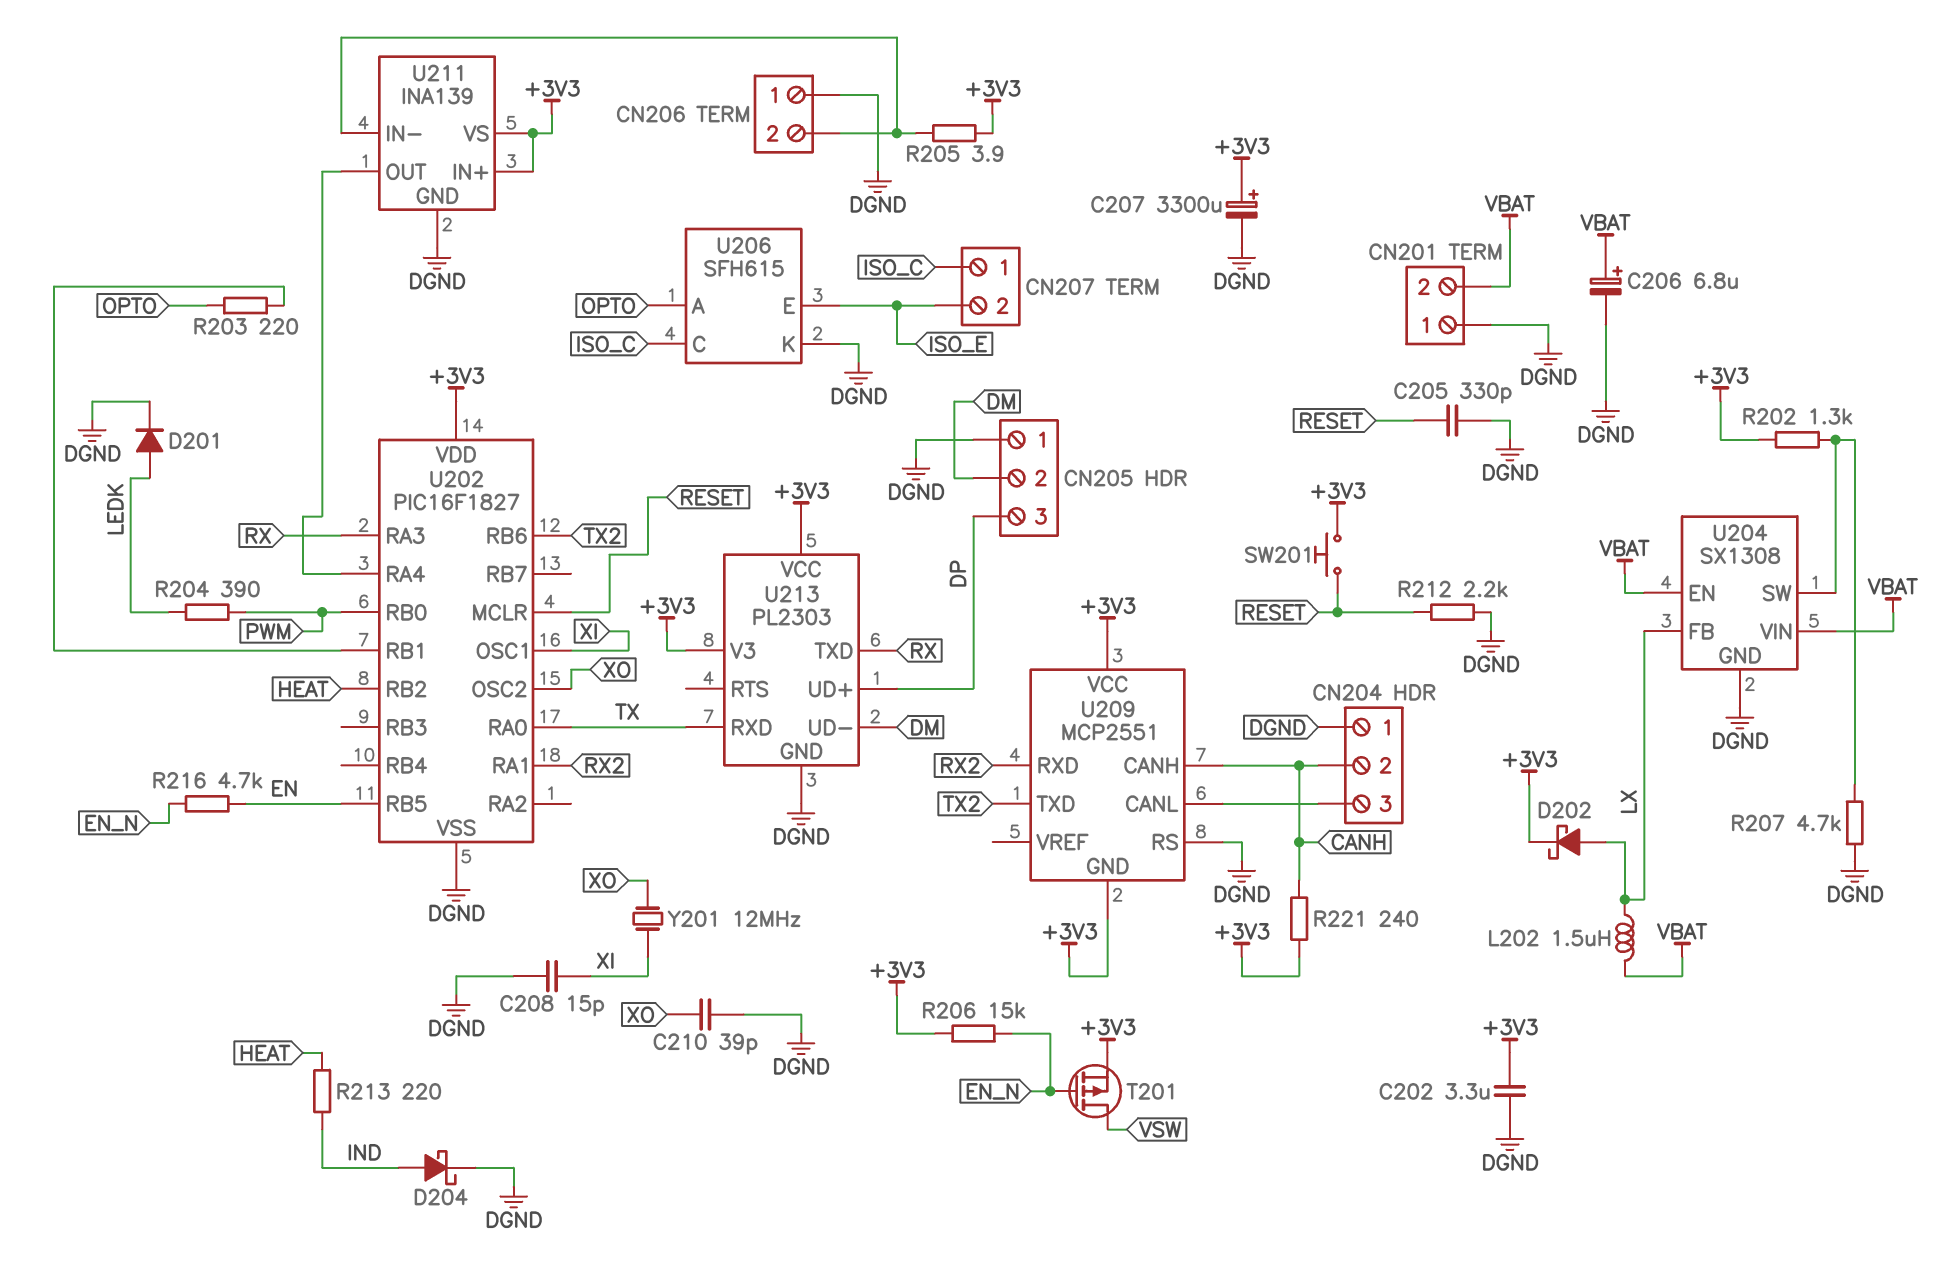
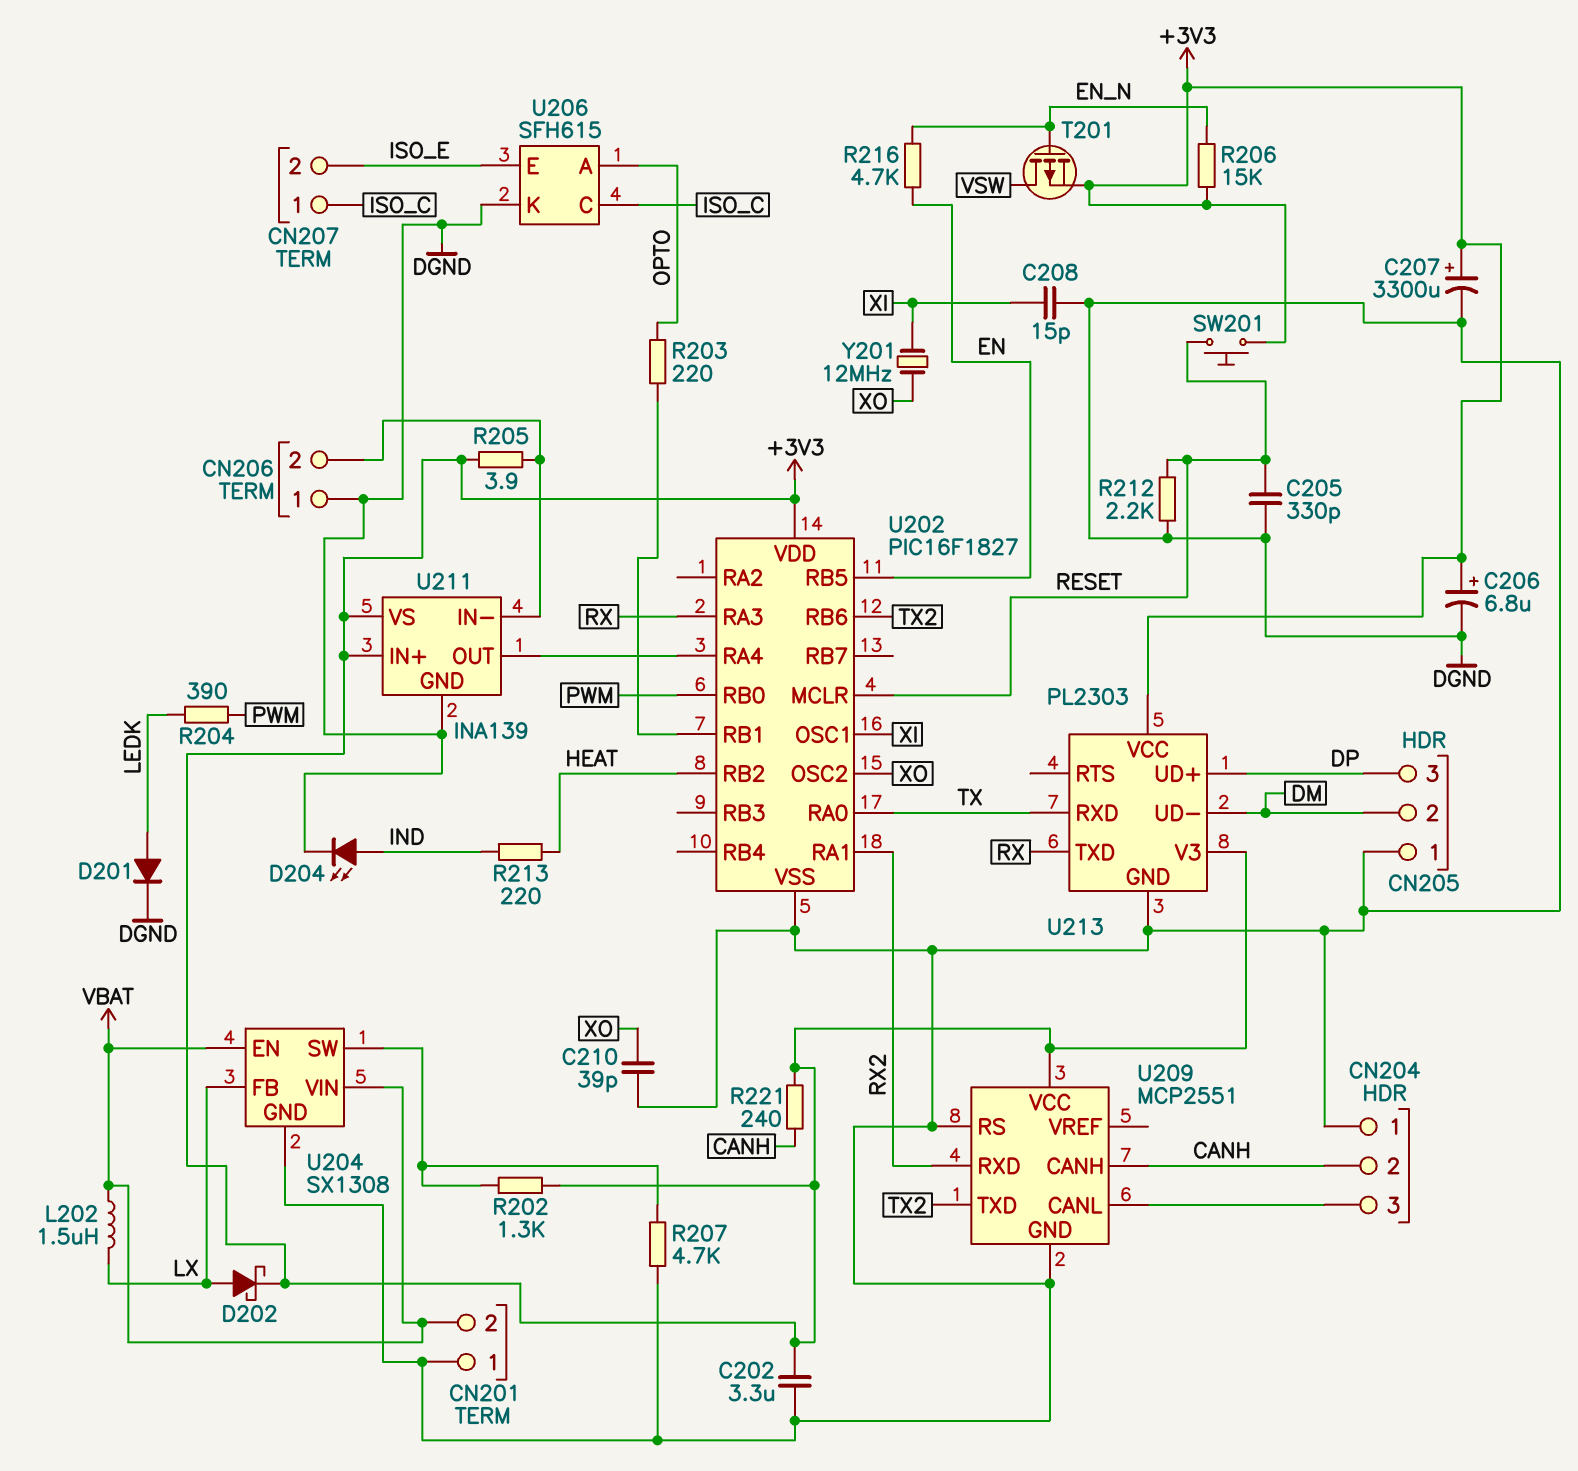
C206: 6.8uF (plus VBAT, minus DGND) -> 6.8uF (plus +3V3, minus DGND)
D204: schottky (A IND, K DGND) -> LED (A IND, K DGND)
U209 pin GND: +3V3 -> DGND

